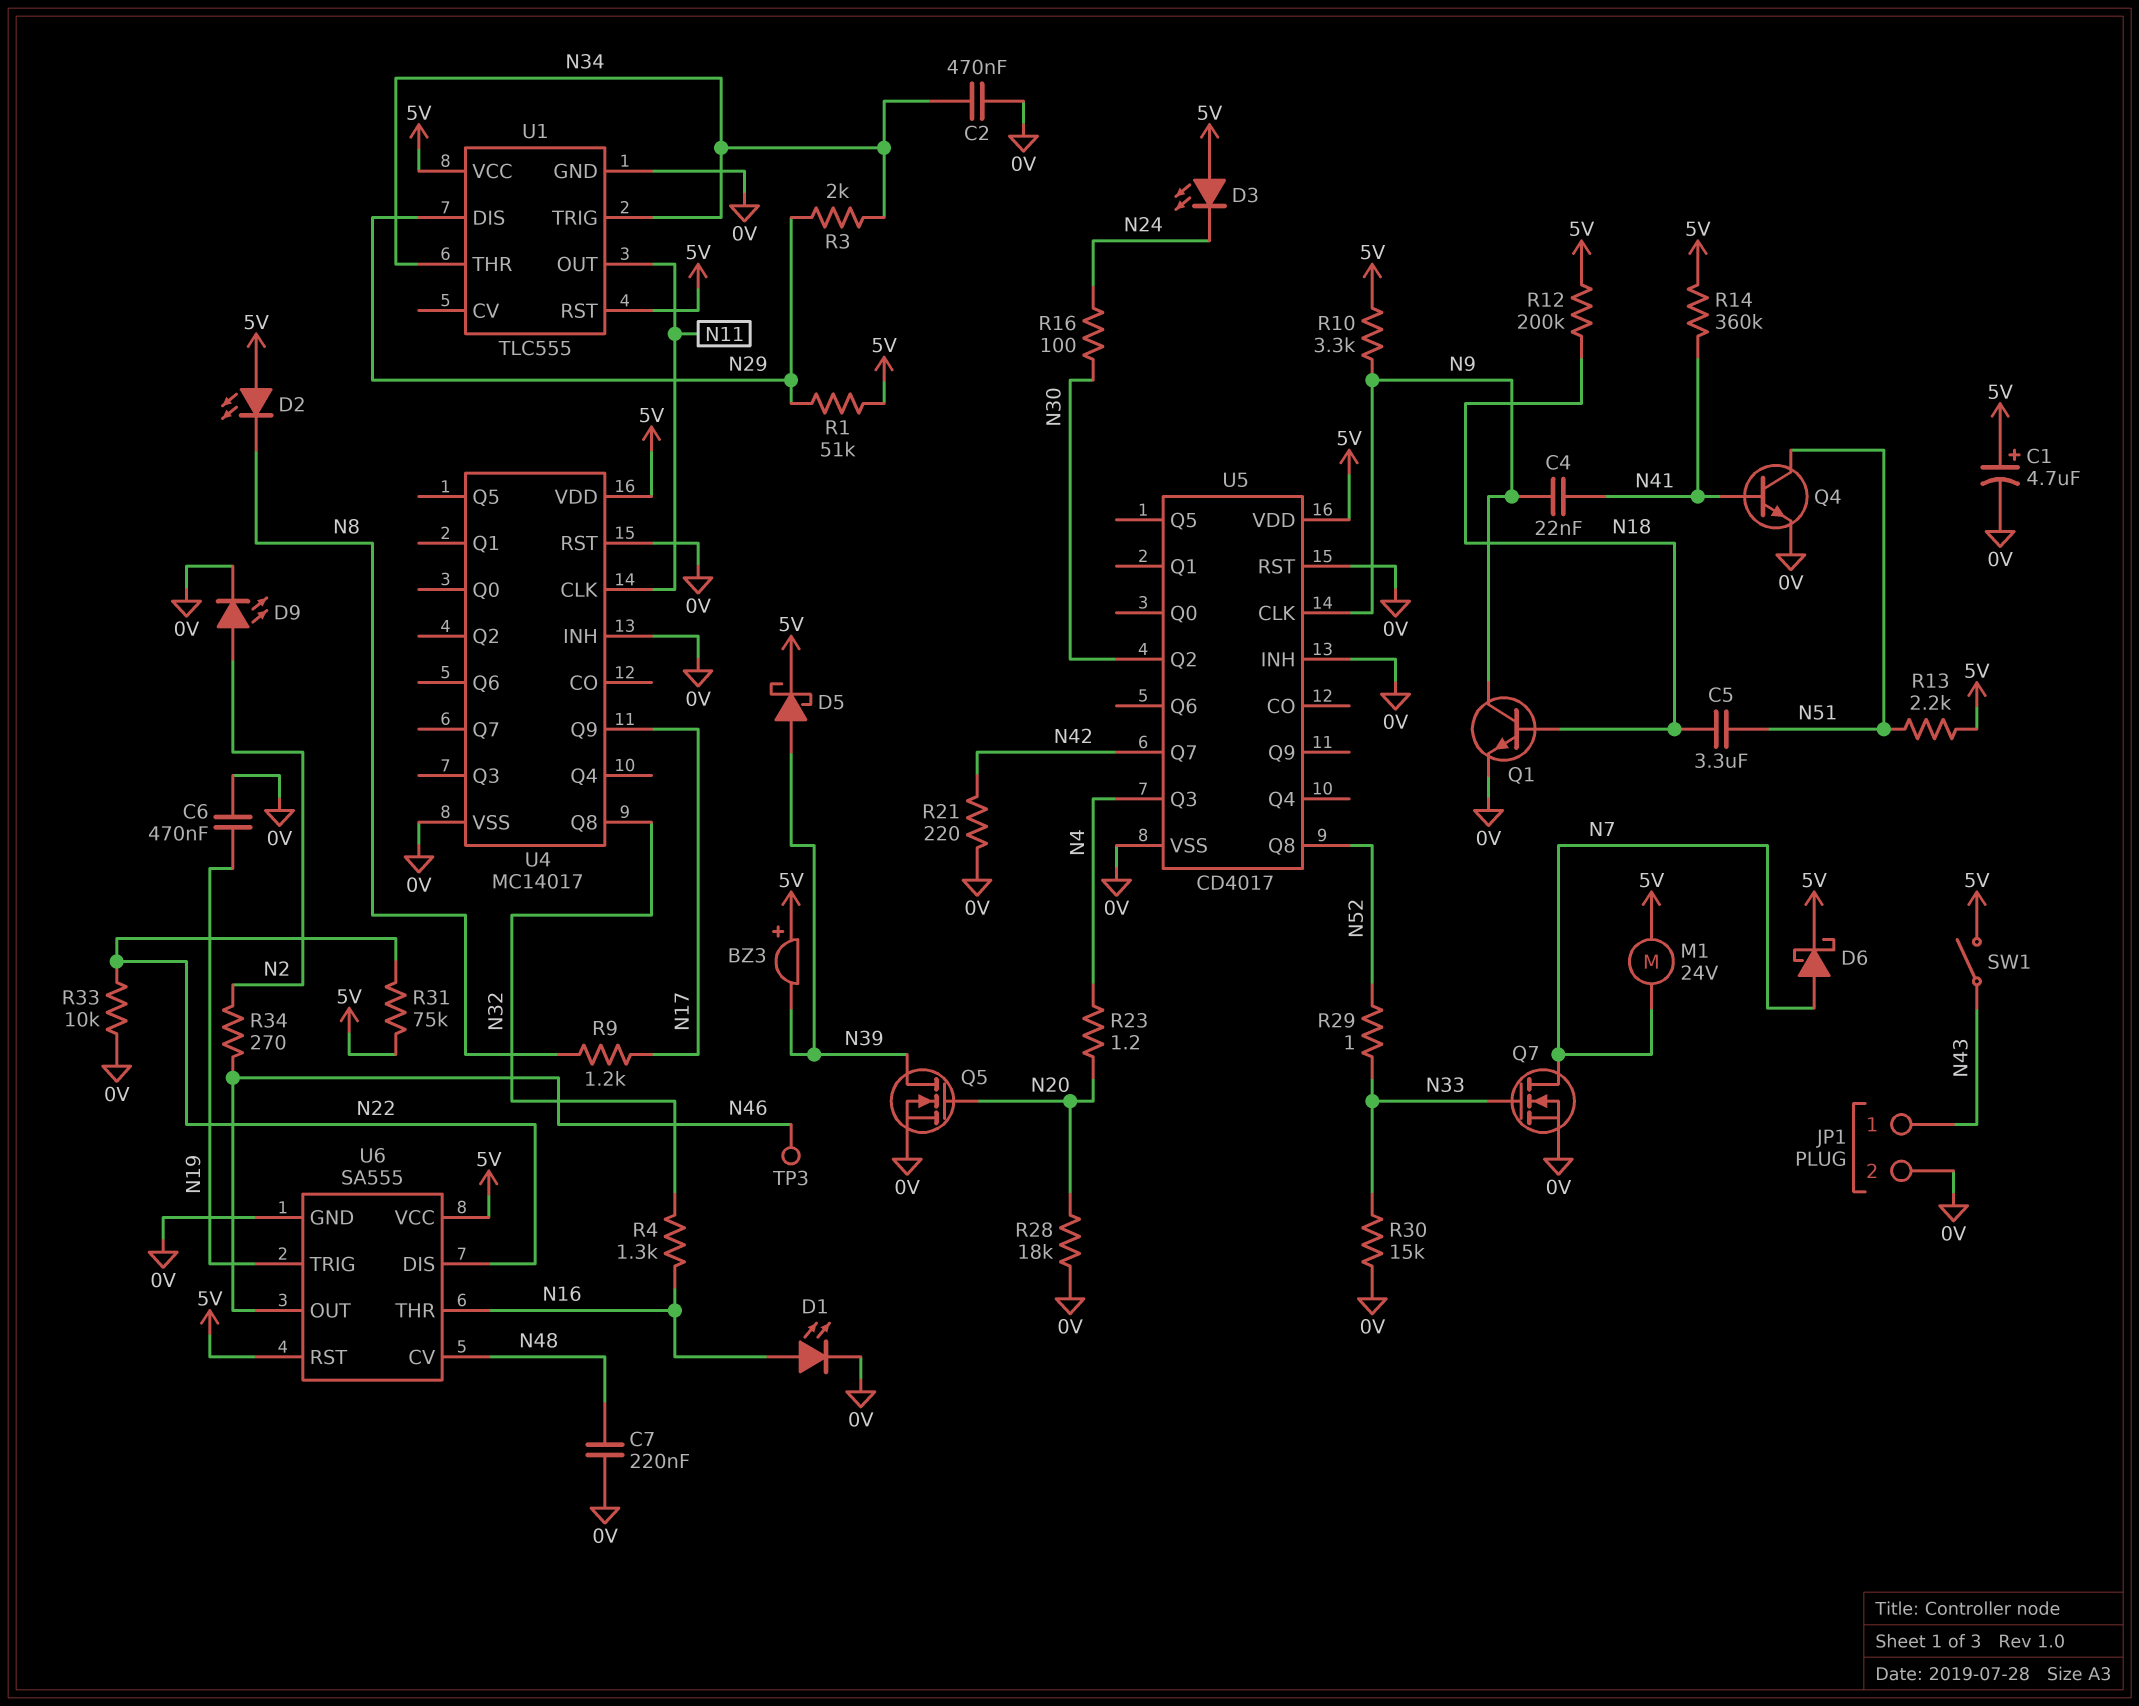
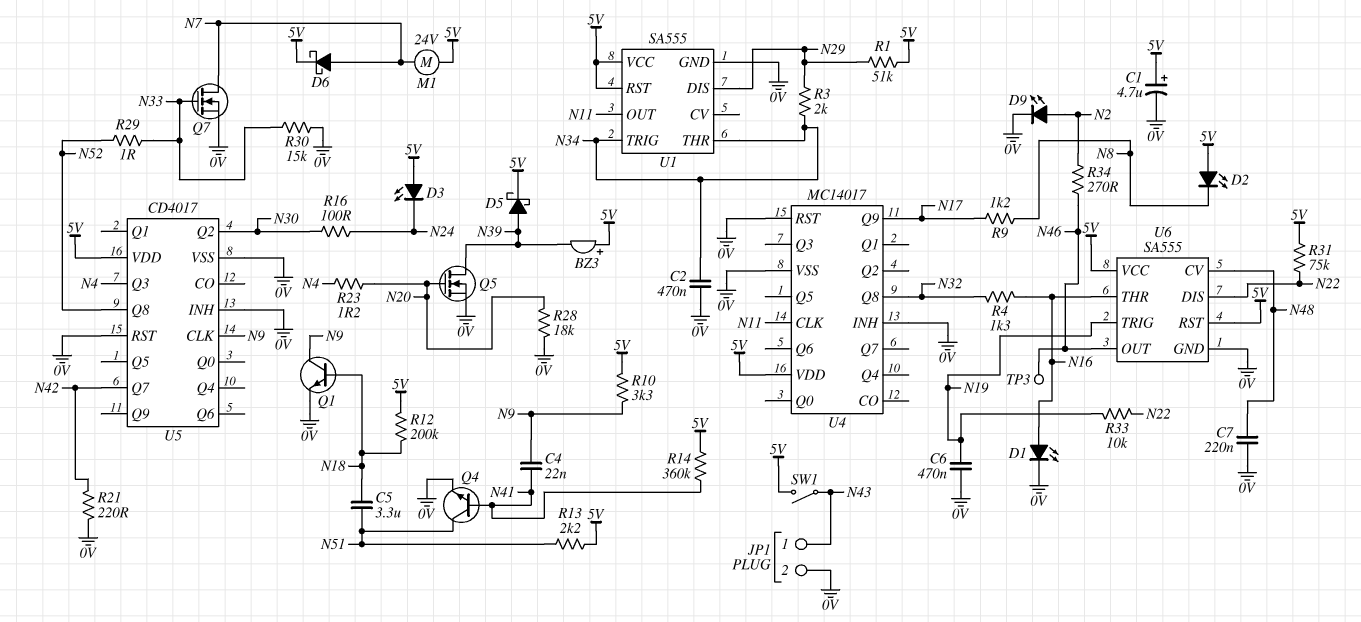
R33: 10k (0V, N22) -> 10k (N19, N22)
U1: TLC555 -> SA555

